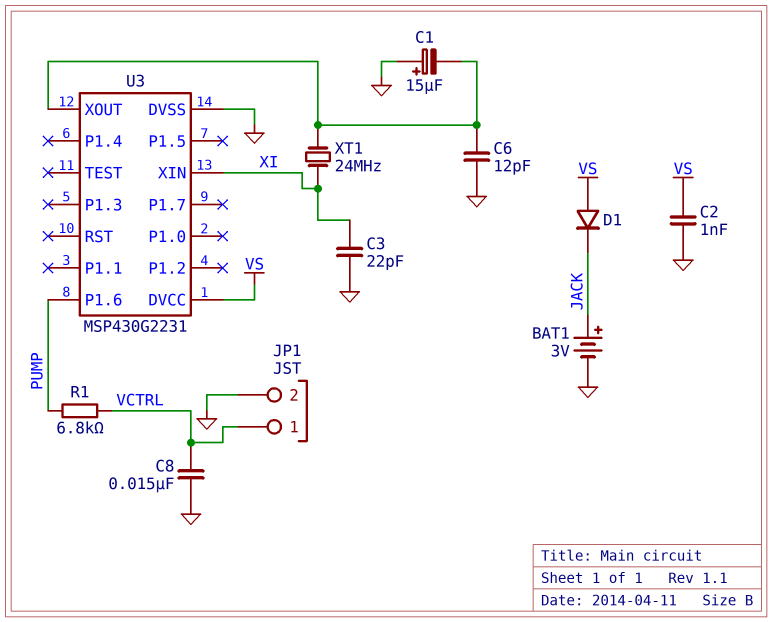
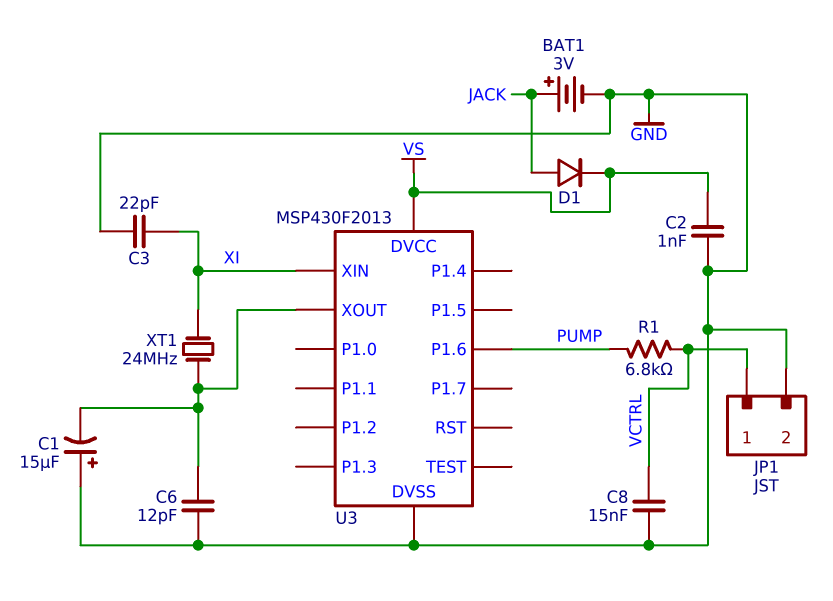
D1: diode (A VS, K JACK) -> diode (A JACK, K VS)
U3: MSP430G2231 -> MSP430F2013

